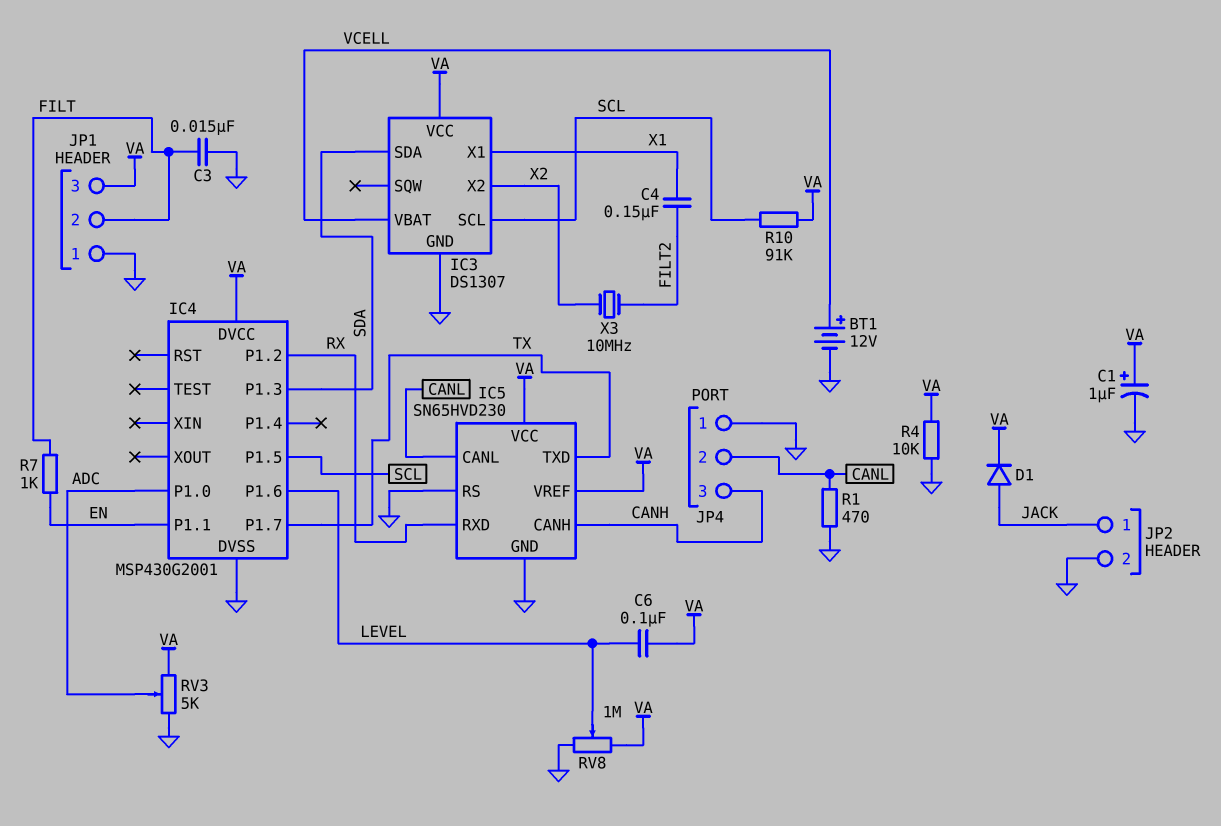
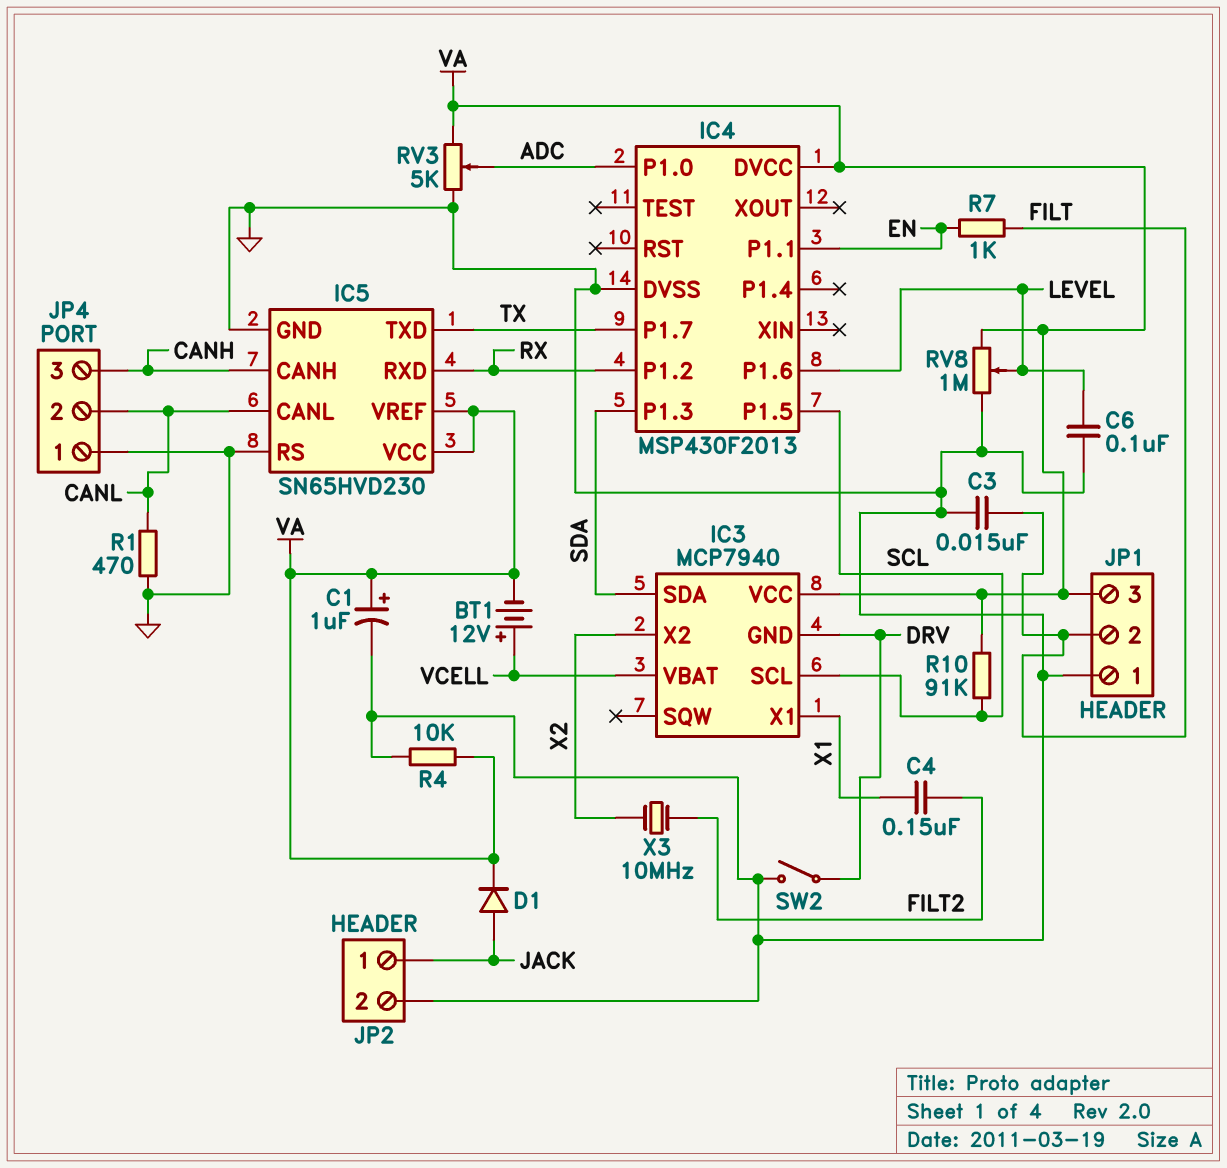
BT1: 12V (plus VCELL, minus GND) -> 12V (plus VCELL, minus VA)
C6: 100nF (LEVEL, VA) -> 100nF (GND, LEVEL)
IC3: DS1307 -> MCP7940
IC3 pin GND: GND -> DRV
IC4: MSP430G2001 -> MSP430F2013
SW2: none -> switch (DRV, GND)

